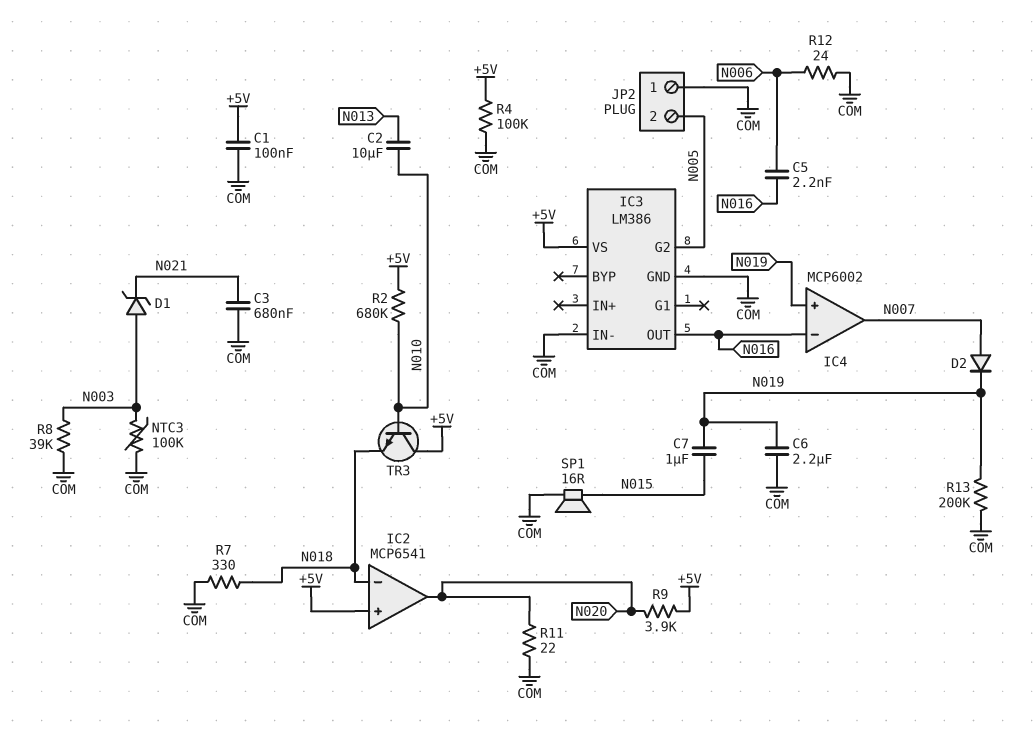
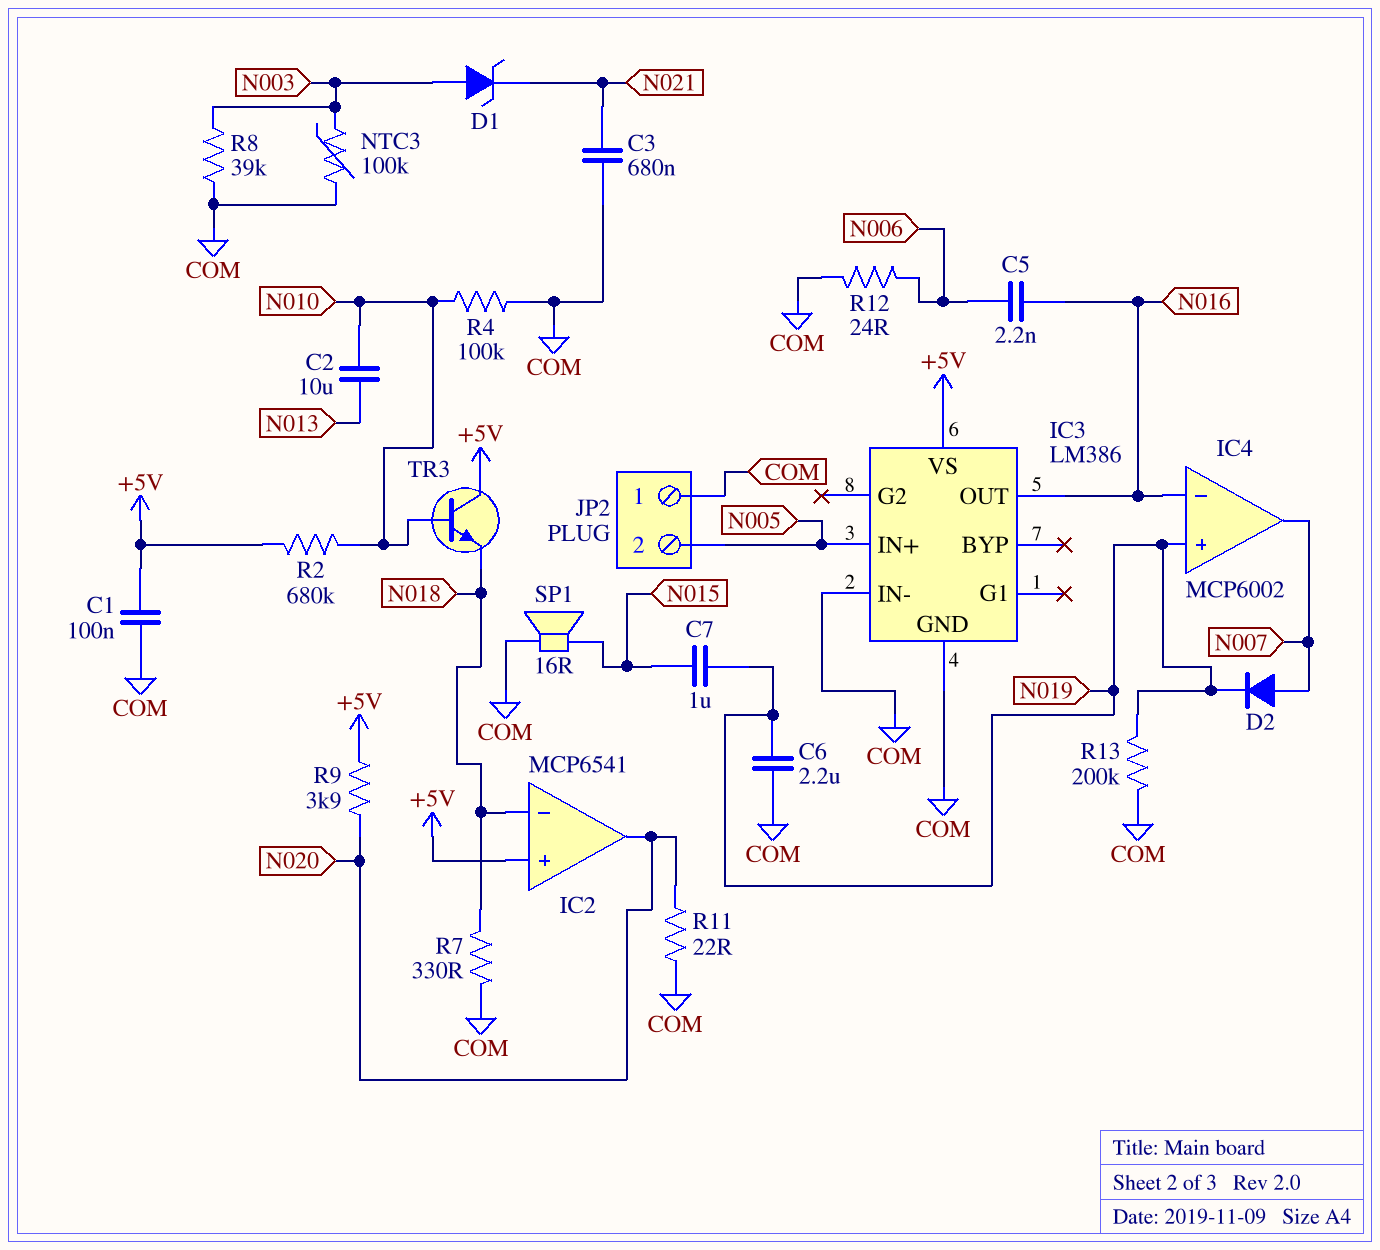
IC3 pin G2: N005 -> none
IC3 pin IN+: none -> N005
R4: 100k (+5V, COM) -> 100k (COM, N010)

